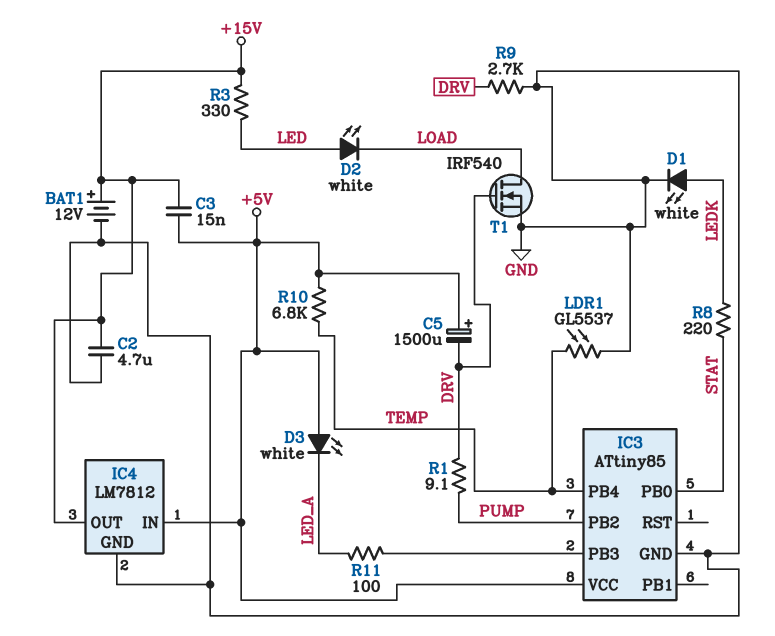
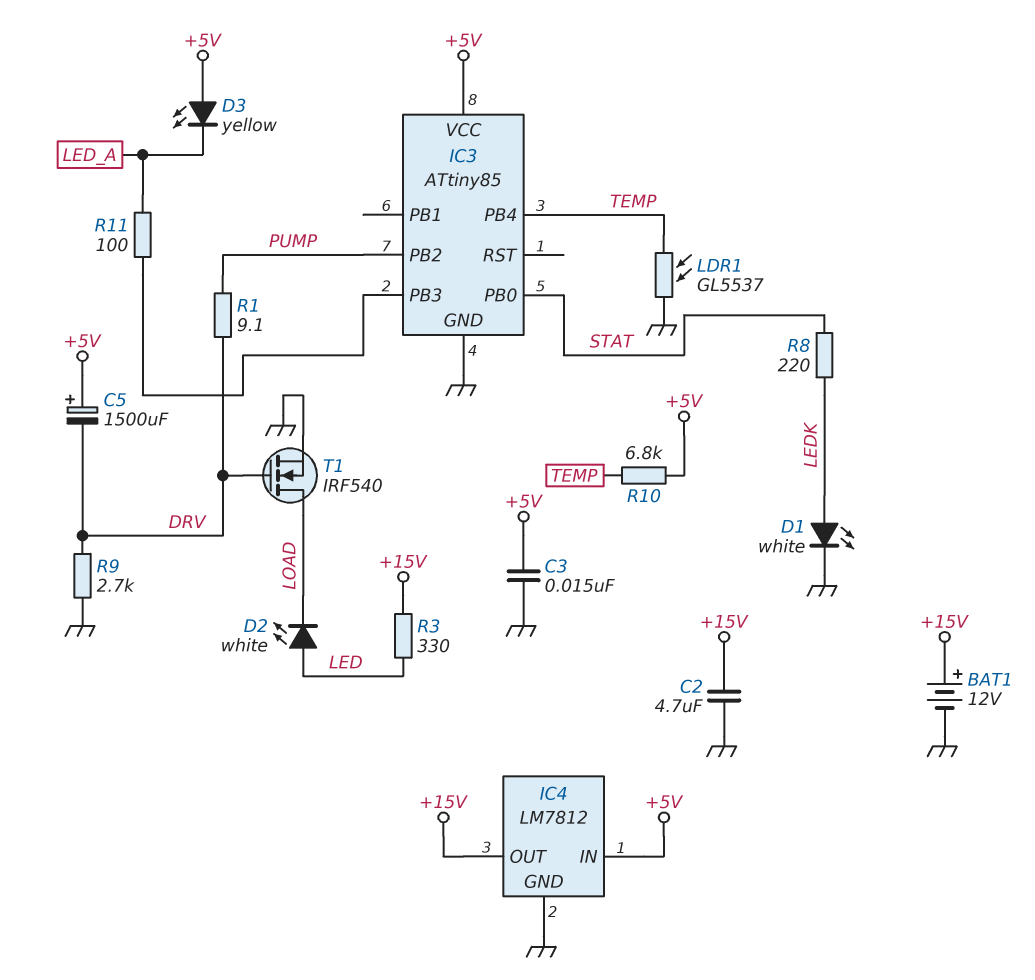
C3: 15nF (+5V, +15V) -> 15nF (+5V, GND)
D3: LED white (A +5V, K LED_A) -> LED yellow (A +5V, K LED_A)

